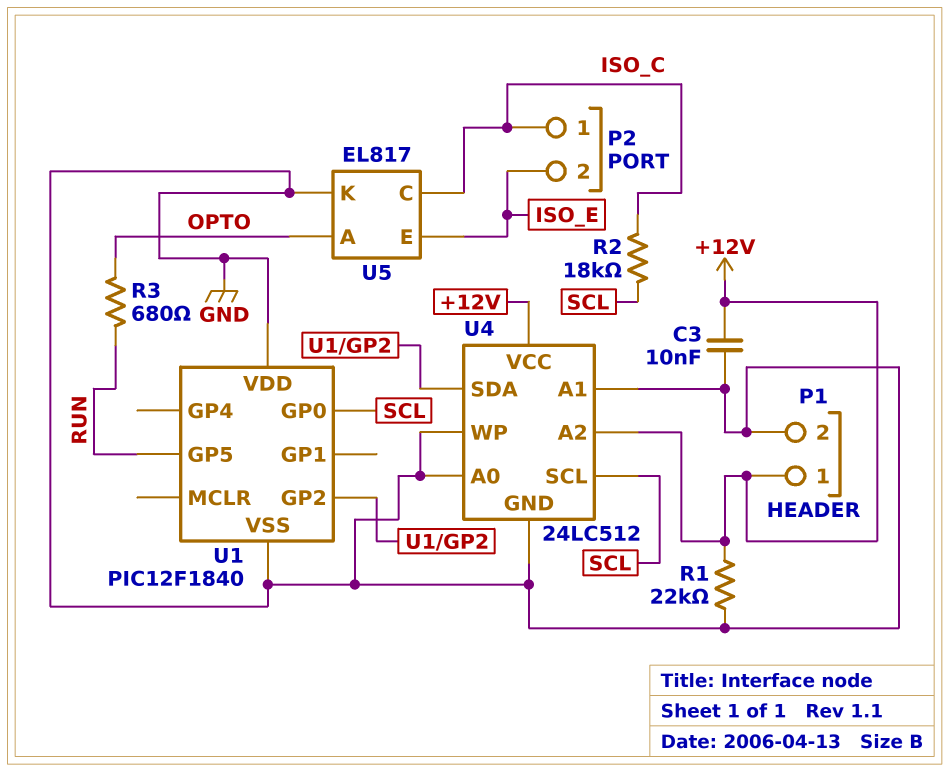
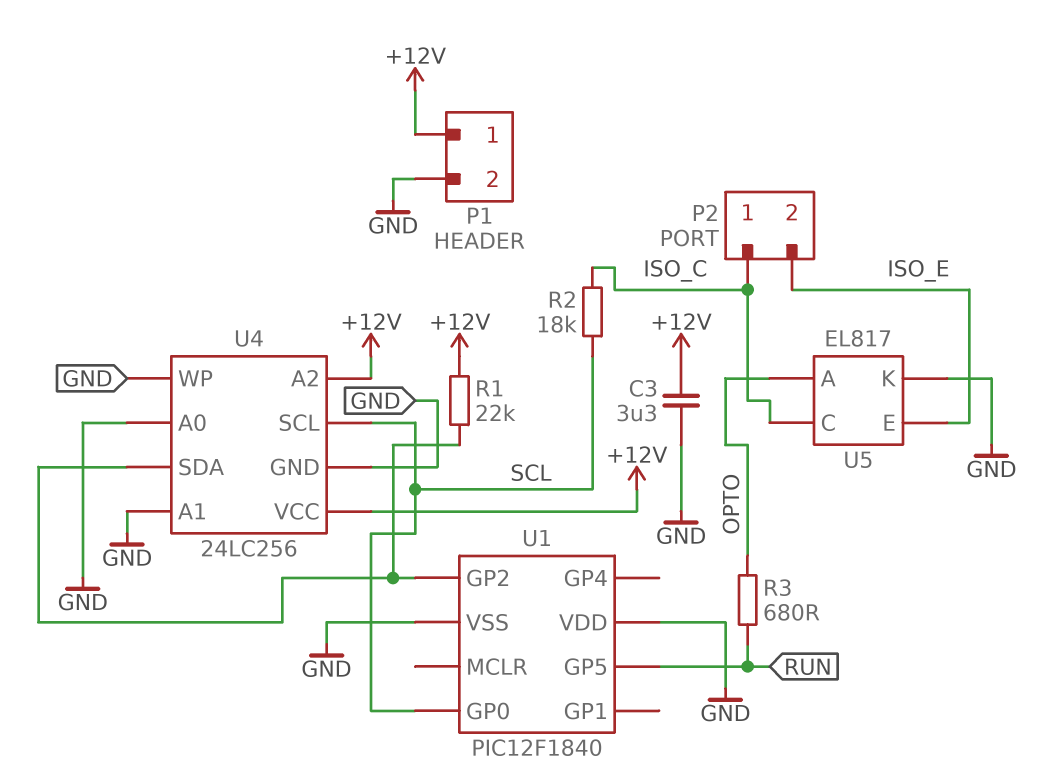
C3: 10nF (+12V, GND) -> 3.3uF (+12V, GND)
R1: 22k (+12V, GND) -> 22k (+12V, U1/GP2)
U4: 24LC512 -> 24LC256

